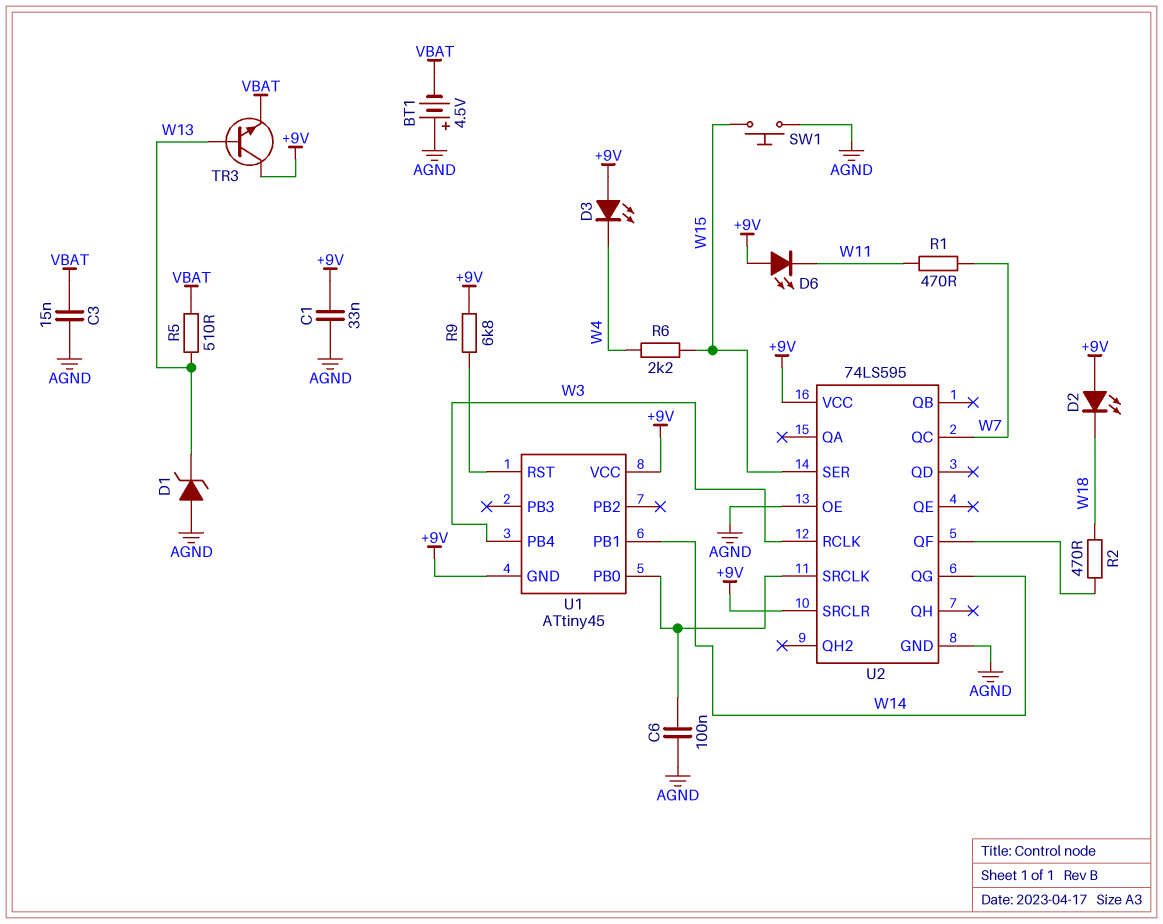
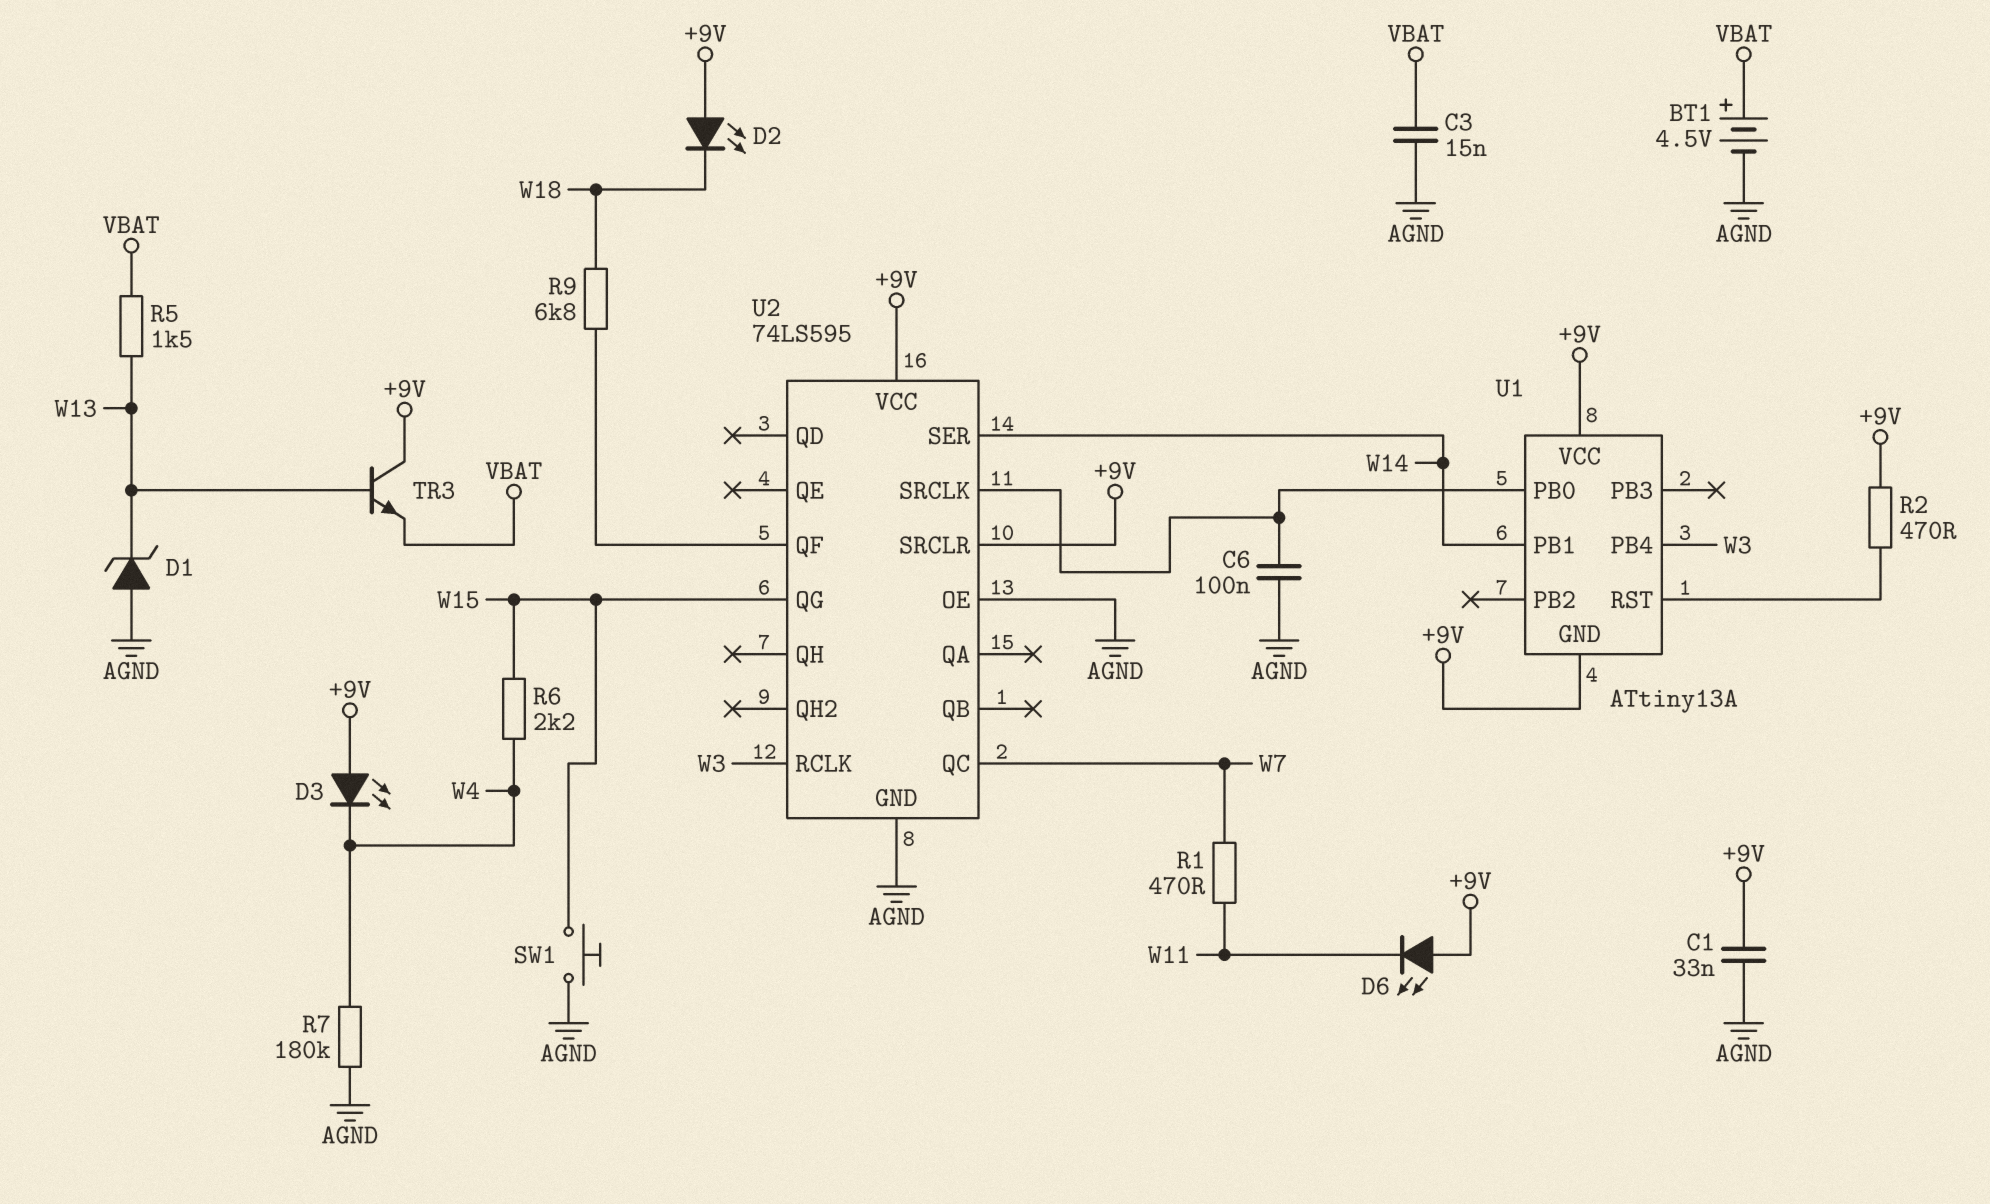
BT1: 4.5V (plus AGND, minus VBAT) -> 4.5V (plus VBAT, minus AGND)
R2: 470 (U2/QF, W18) -> 470 (+9V, U1/RST)
R5: 510 (VBAT, W13) -> 1.5k (VBAT, W13)
R7: none -> 180k (AGND, W4)
R9: 6.8k (+9V, U1/RST) -> 6.8k (U2/QF, W18)
U1: ATtiny45 -> ATtiny13A
U2 pin QG: W14 -> W15
U2 pin SER: W15 -> W14

